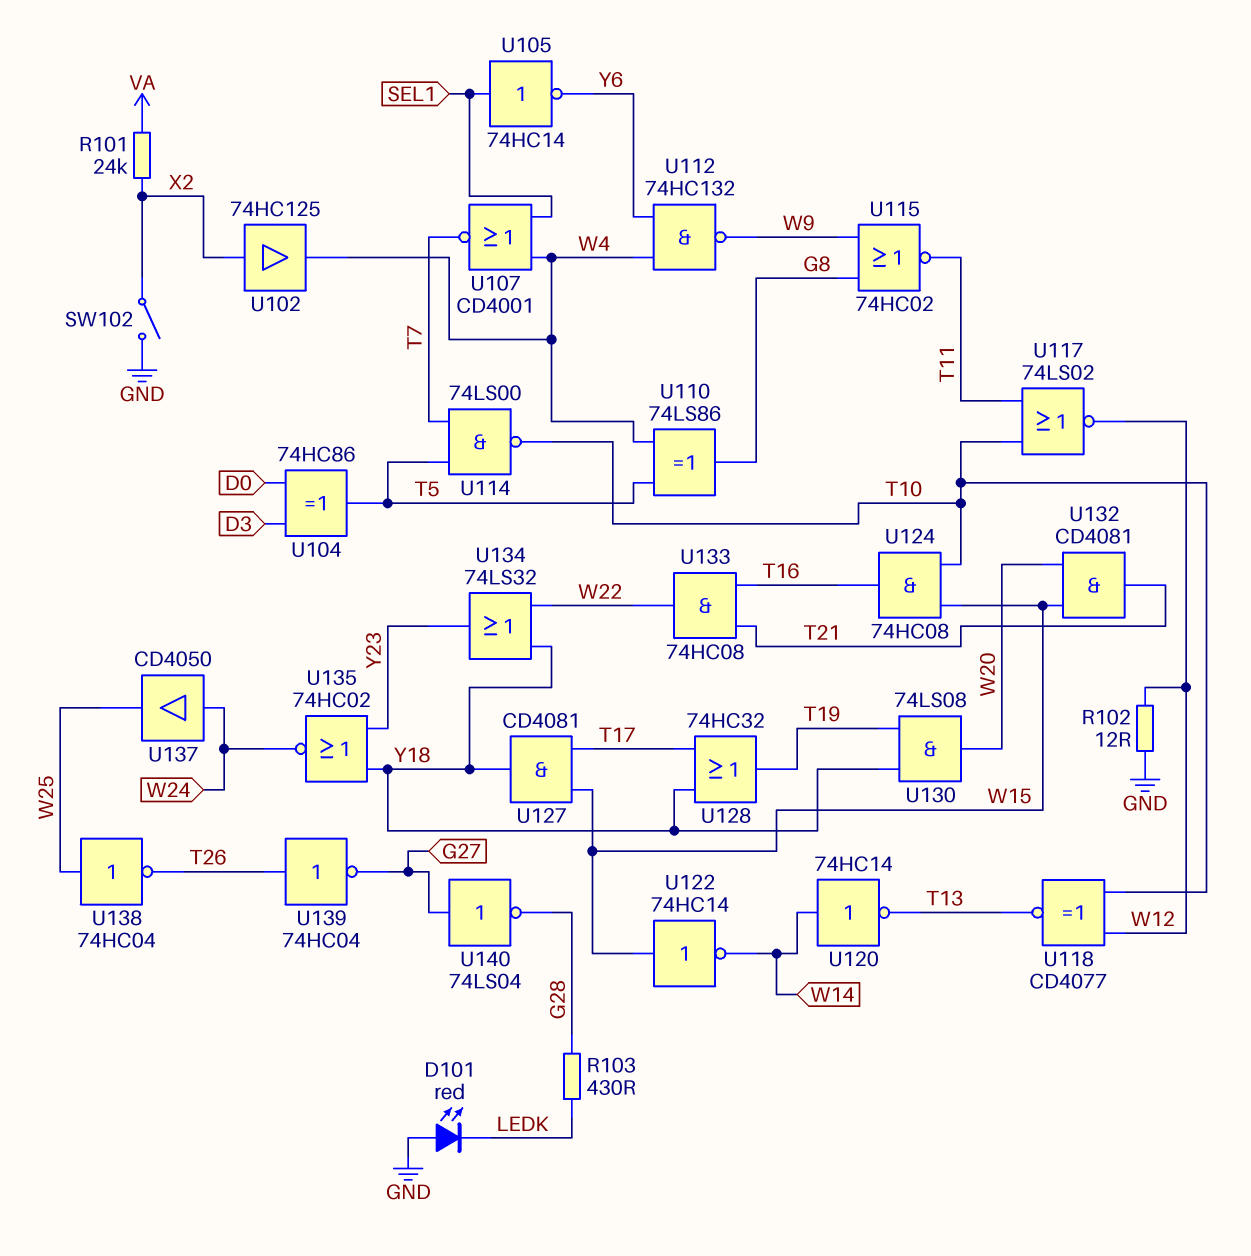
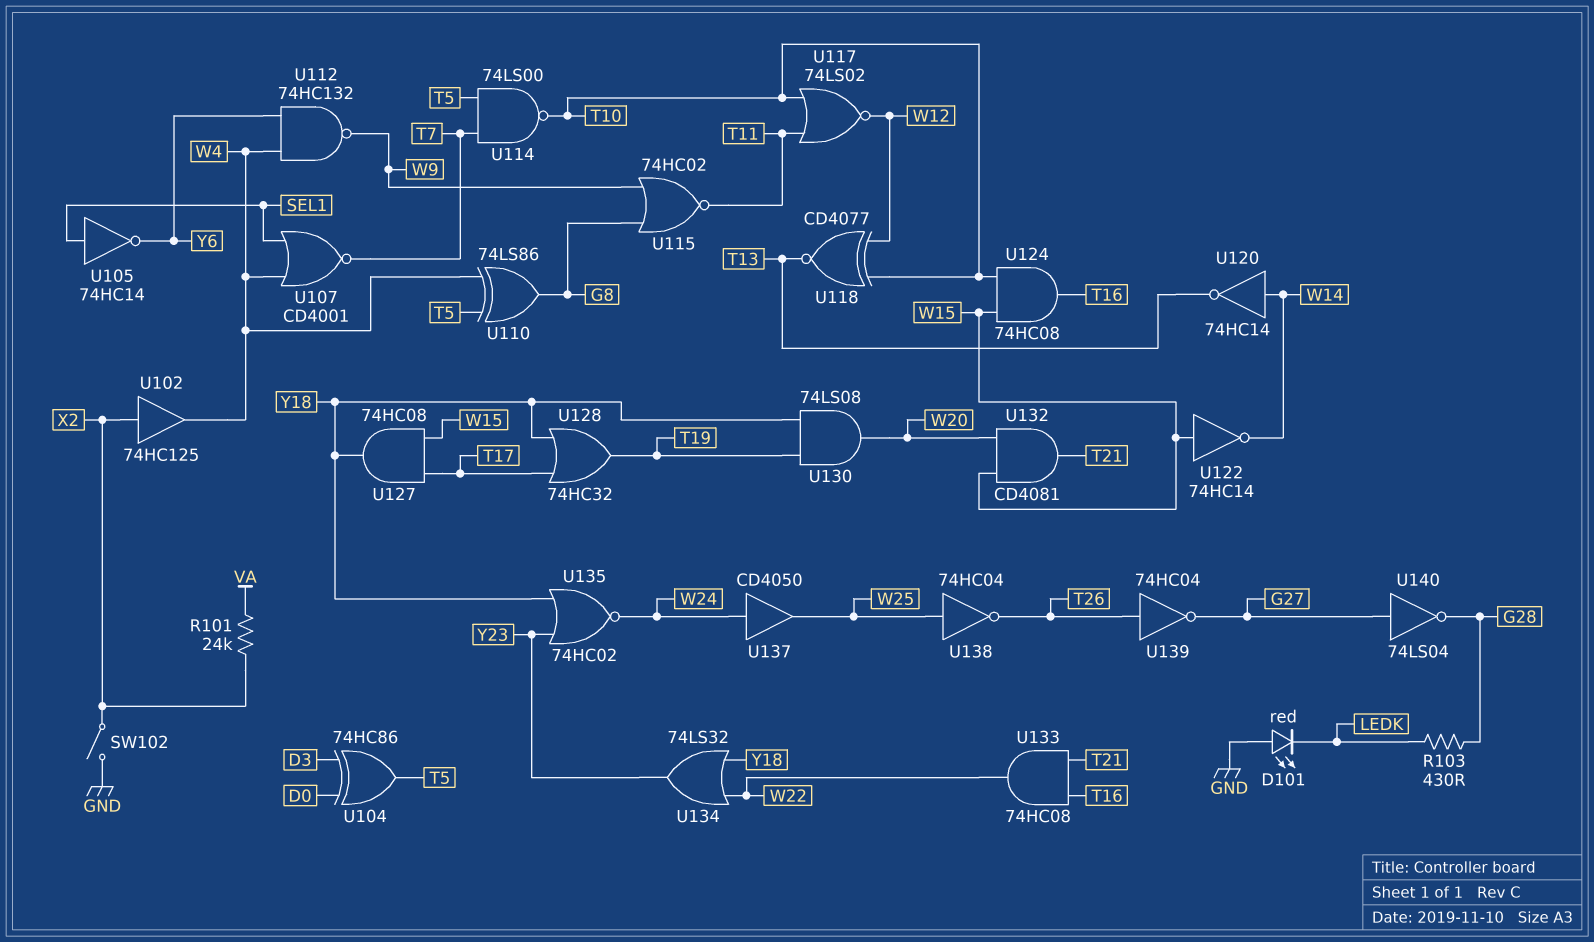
R102: 12 (GND, W12) -> none
U127: AND CD4081 (in T17, in W15, out Y18) -> AND 74HC08 (in T17, in W15, out Y18)

